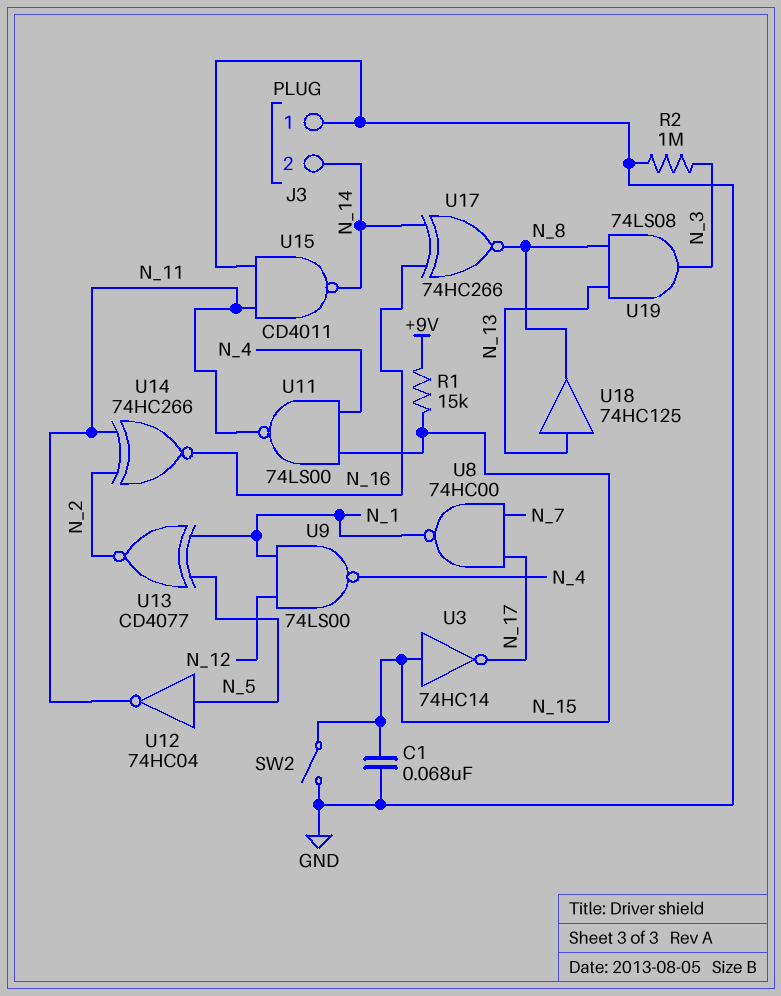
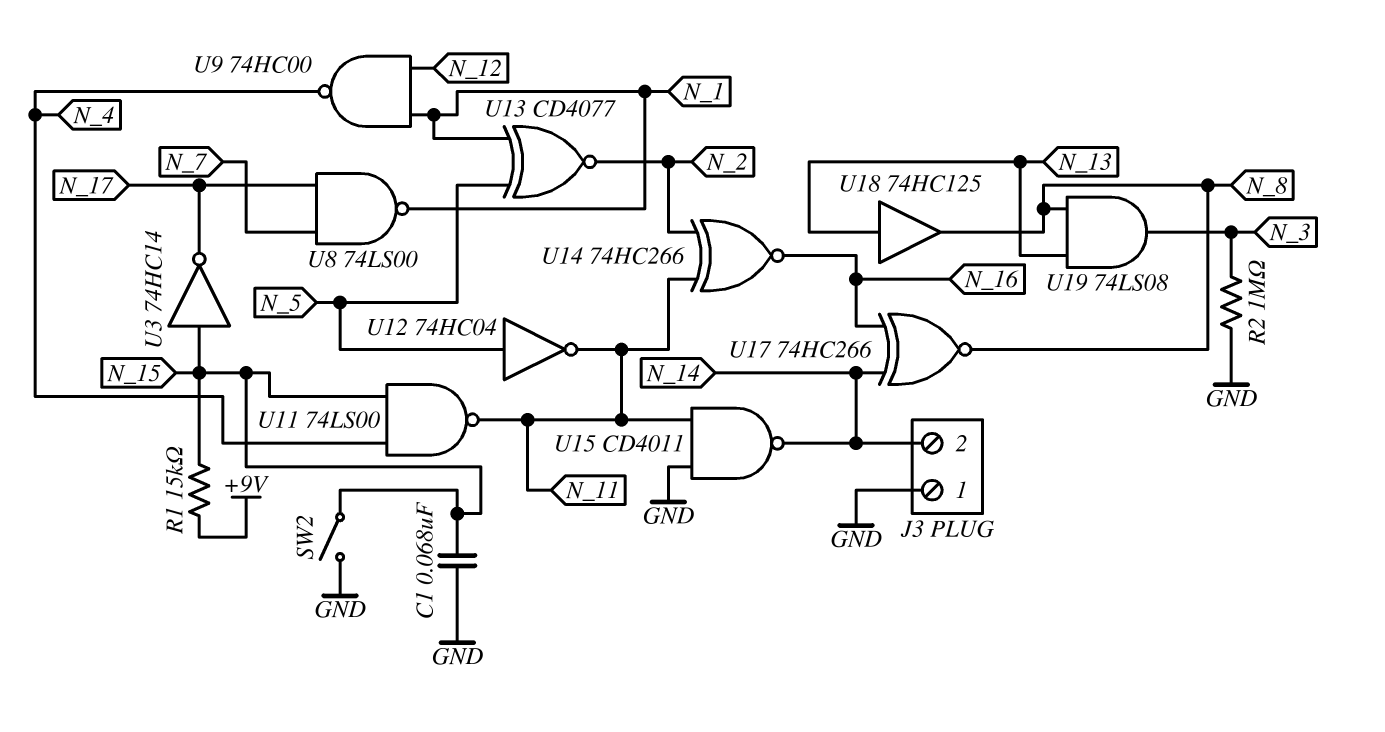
U8: NAND 74HC00 (in N_7, in N_17, out N_1) -> NAND 74LS00 (in N_7, in N_17, out N_1)
U9: NAND 74LS00 (in N_1, in N_12, out N_4) -> NAND 74HC00 (in N_1, in N_12, out N_4)

